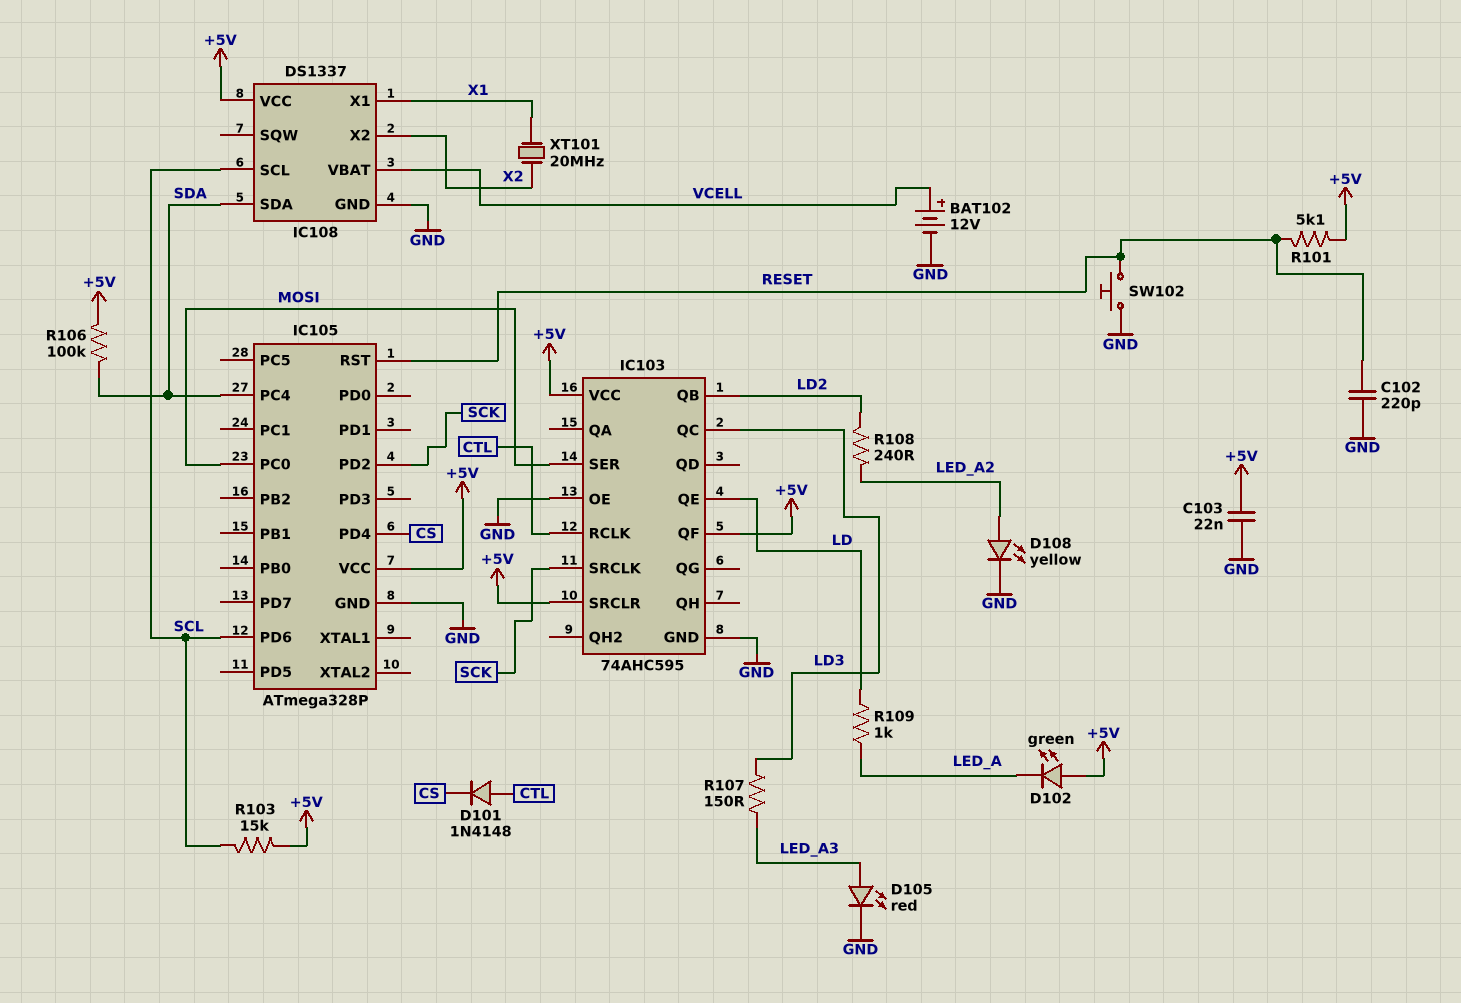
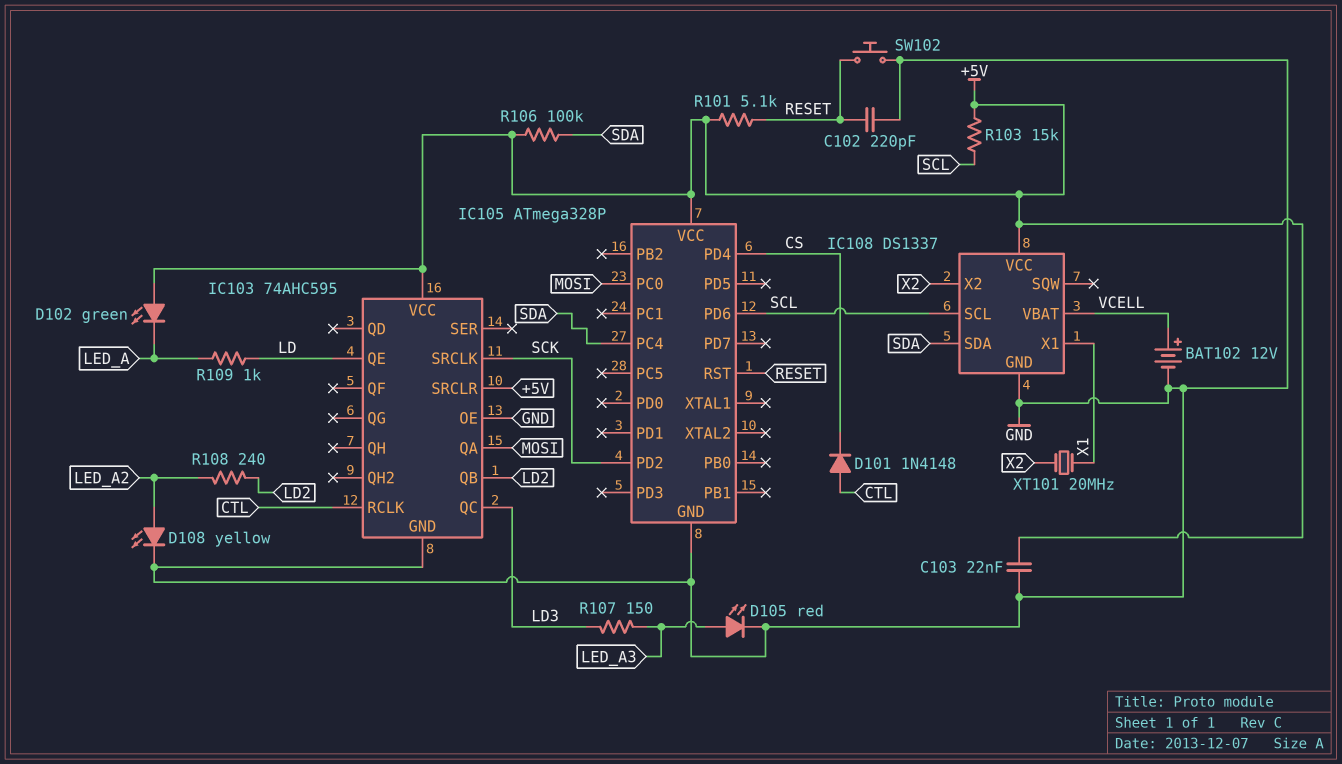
IC103 pin QA: none -> MOSI
IC103 pin QF: +5V -> none
IC103 pin SER: MOSI -> none

